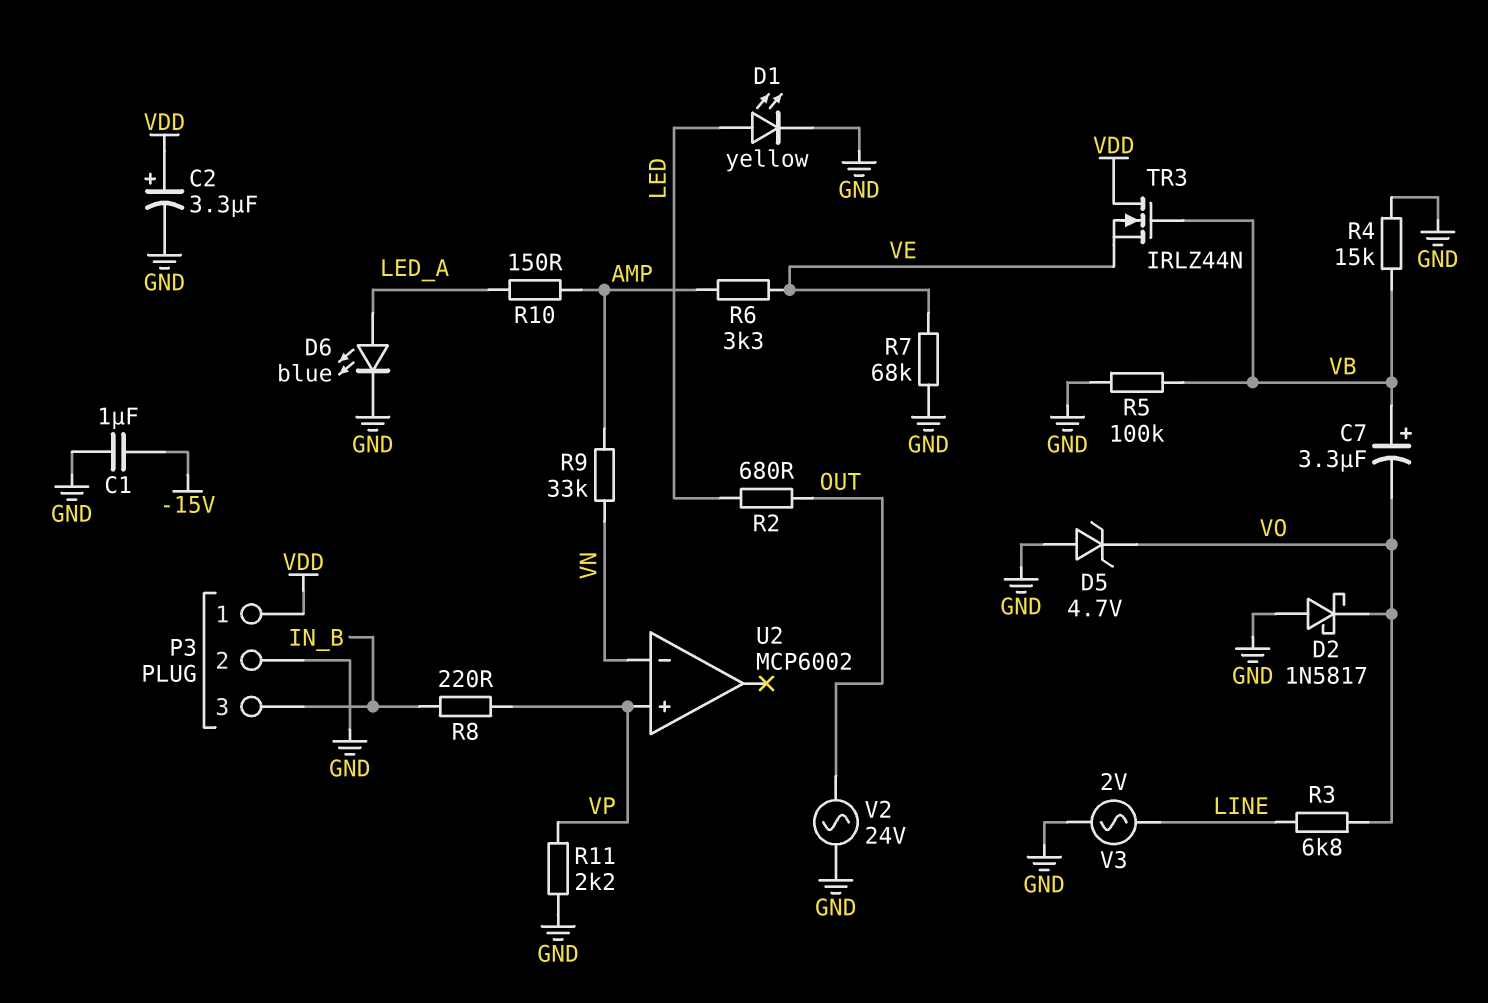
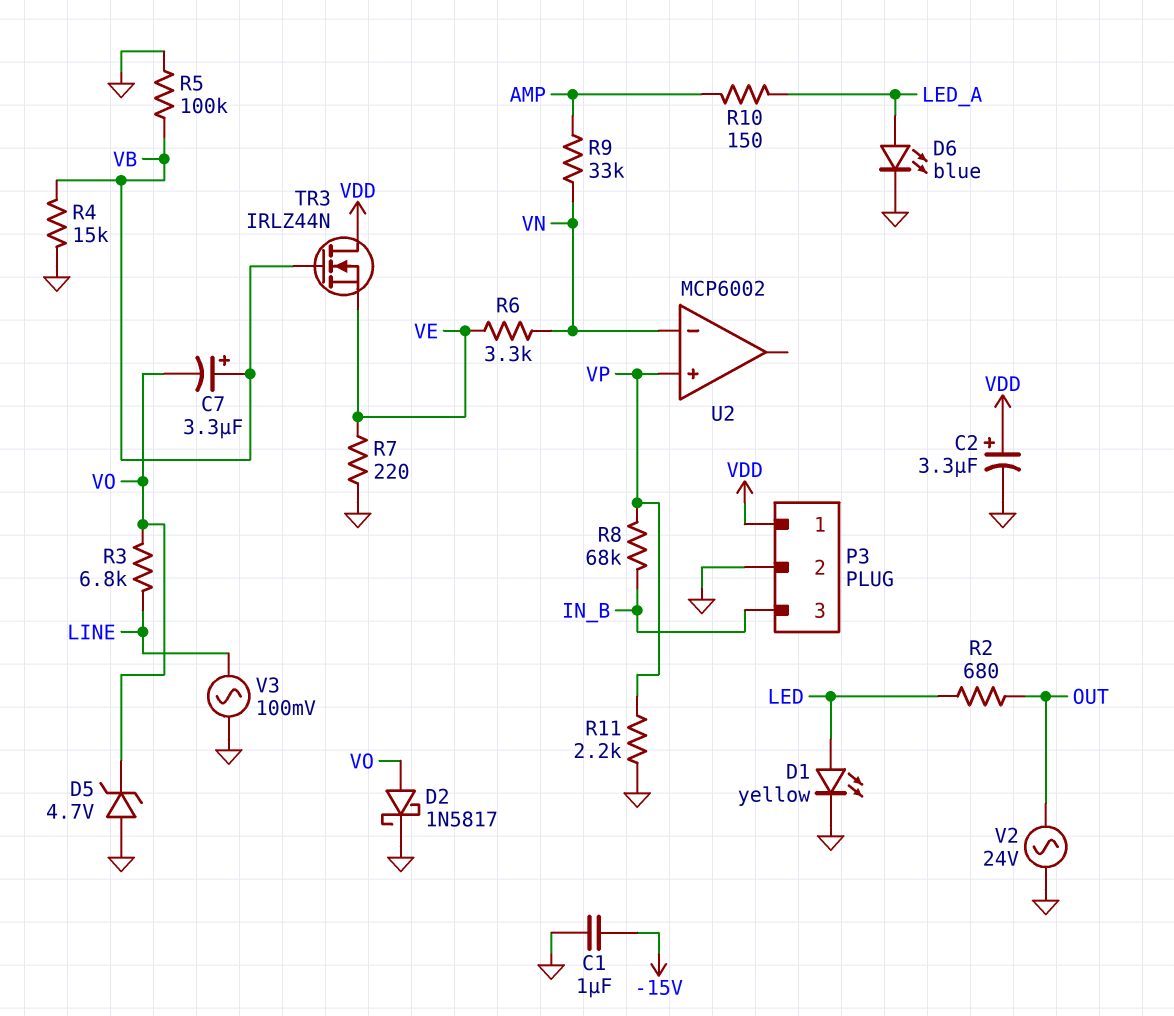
D2: schottky 1N5817 (A GND, K VO) -> schottky 1N5817 (A VO, K GND)
R6: 3.3k (AMP, VE) -> 3.3k (VE, VN)
R7: 68k (GND, VE) -> 220 (GND, VE)
R8: 220 (IN_B, VP) -> 68k (IN_B, VP)
V3: AC 2V (GND, LINE) -> AC 100mV (GND, LINE)

